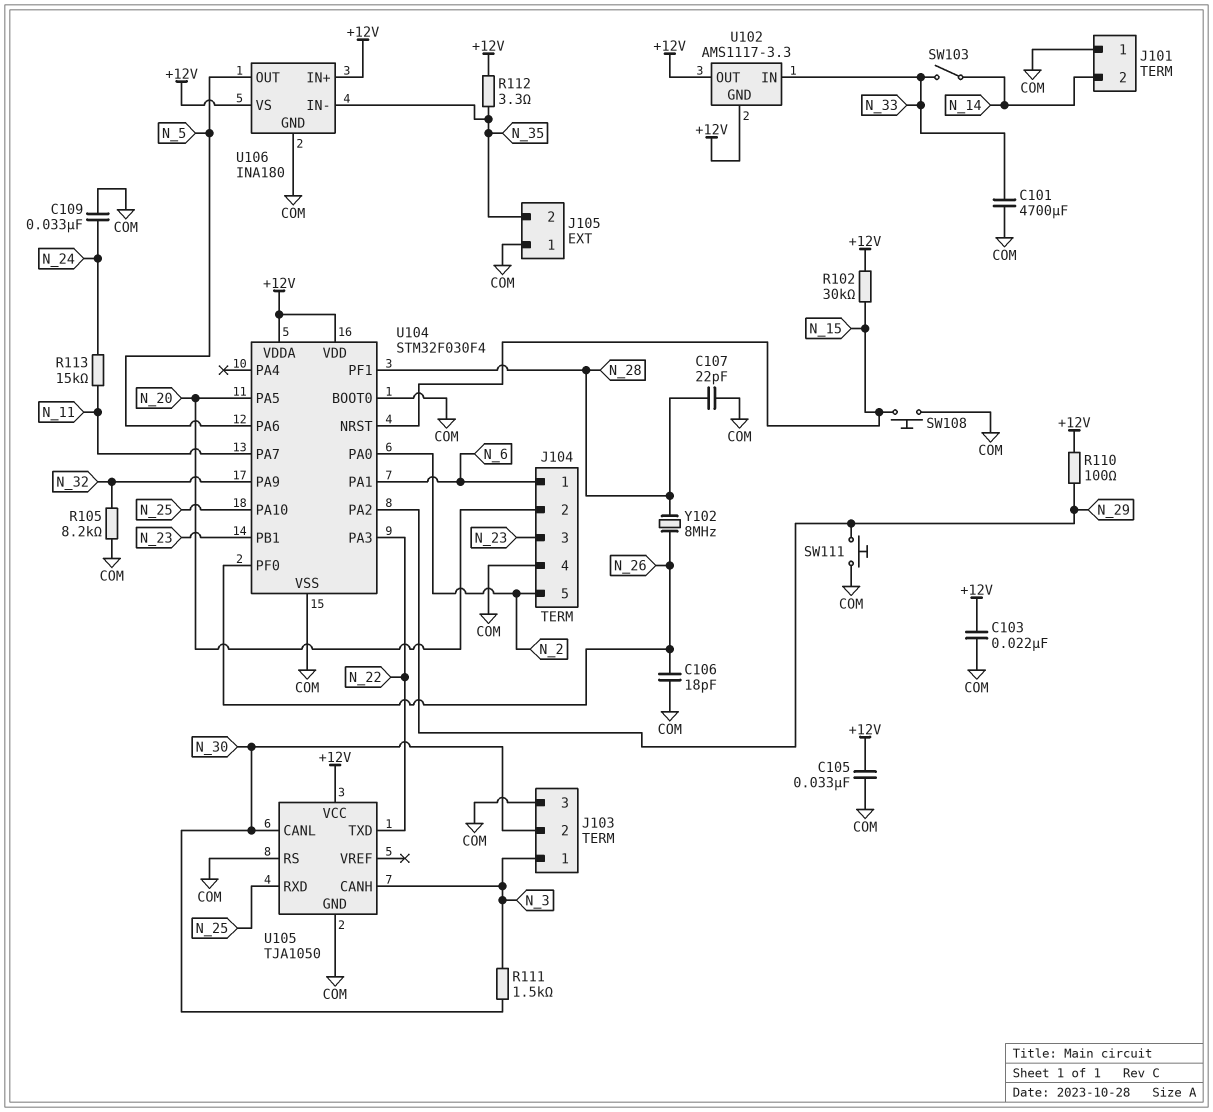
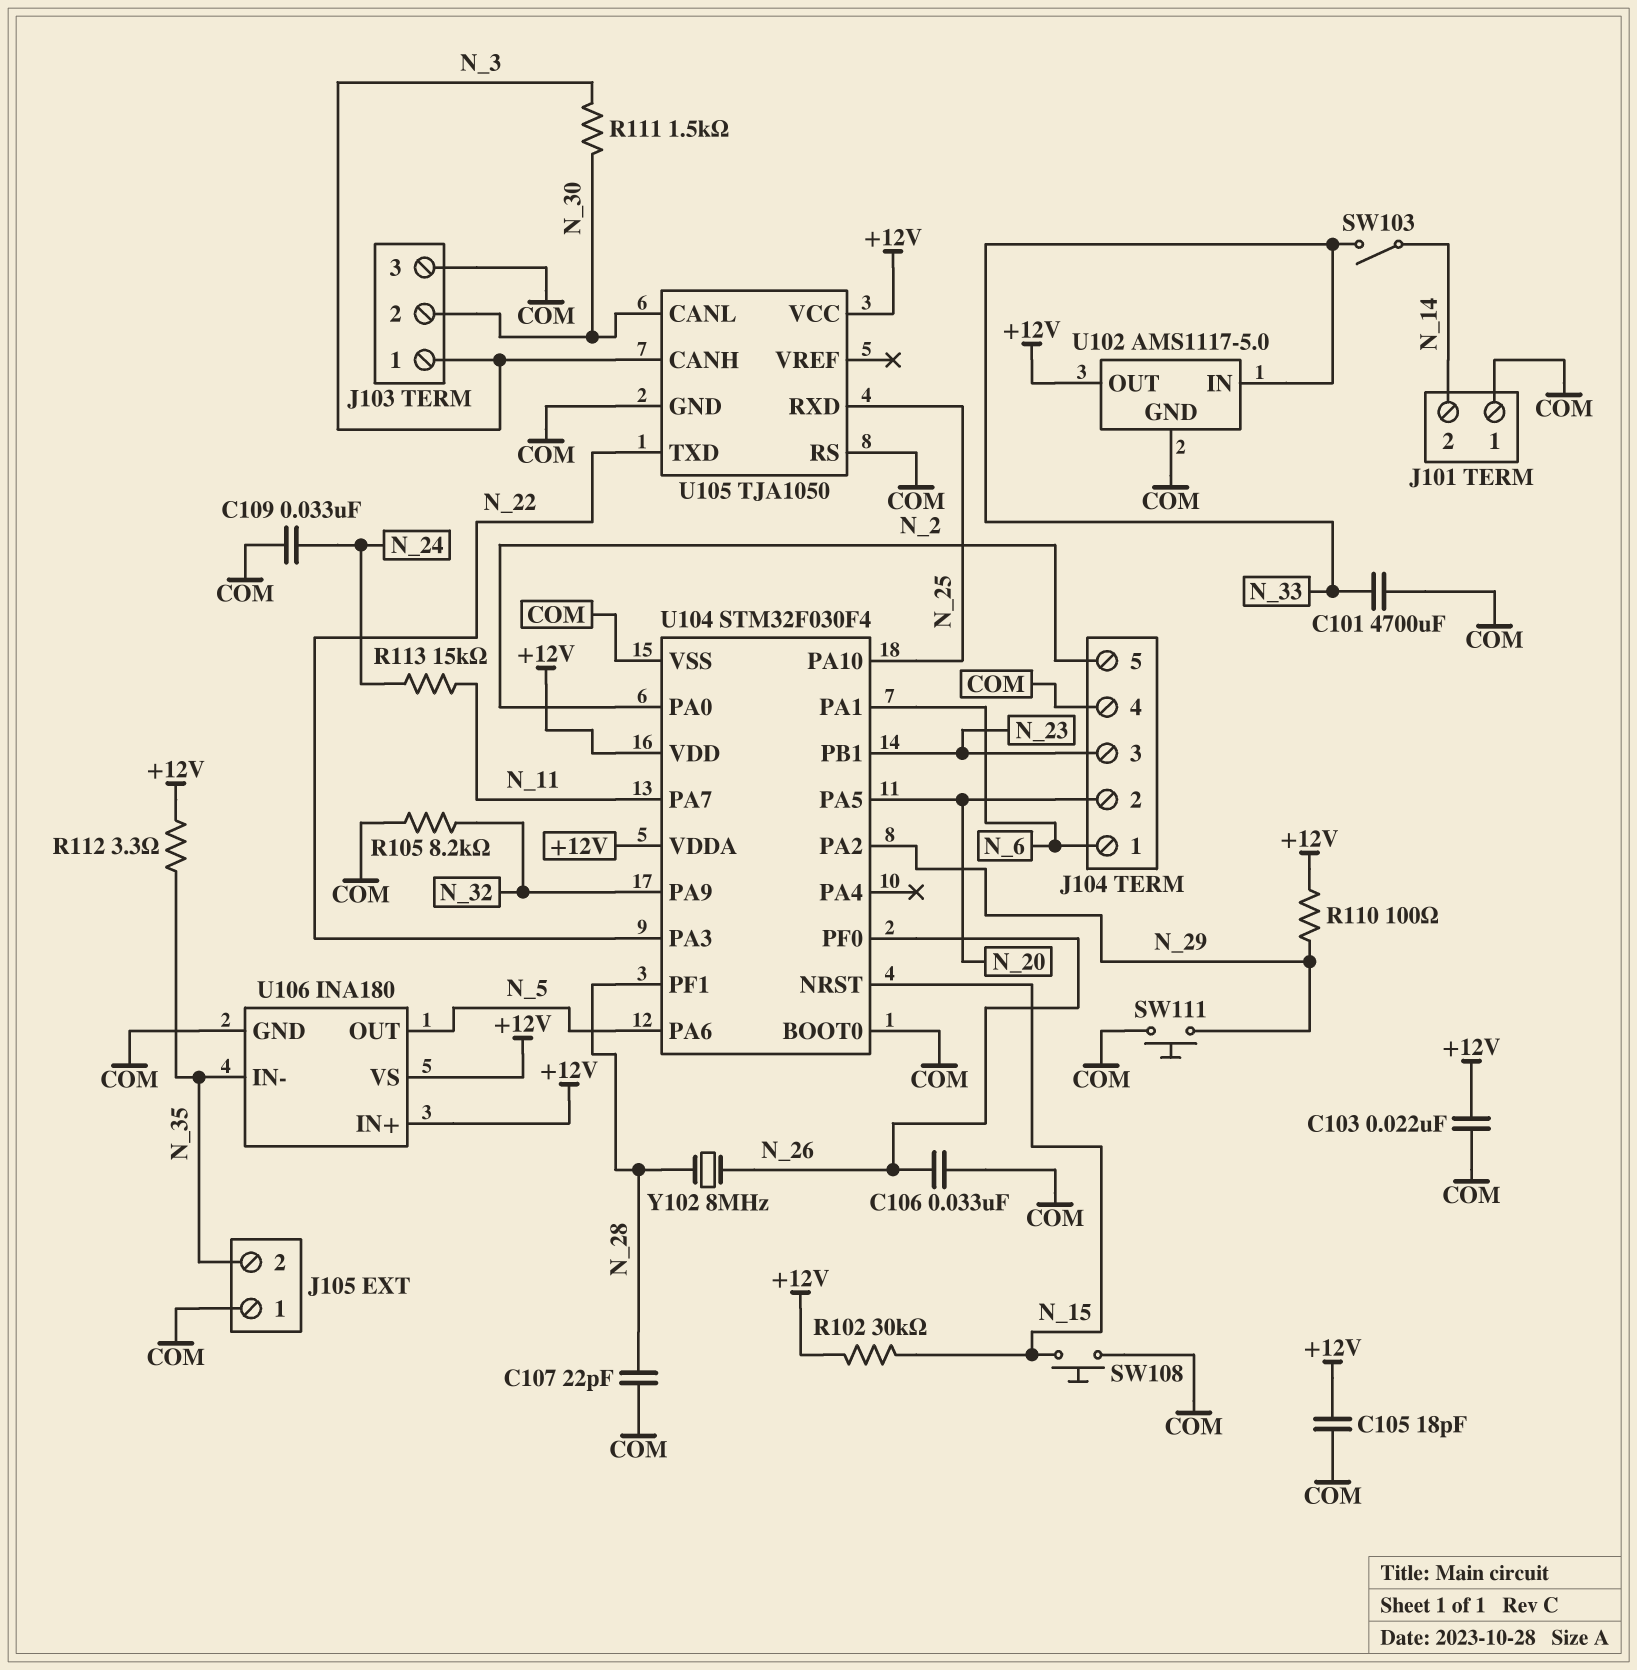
C105: 33nF (+12V, COM) -> 18pF (+12V, COM)
C106: 18pF (COM, N_26) -> 33nF (COM, N_26)
U102: AMS1117-3.3 -> AMS1117-5.0
U102 pin GND: +12V -> COM

